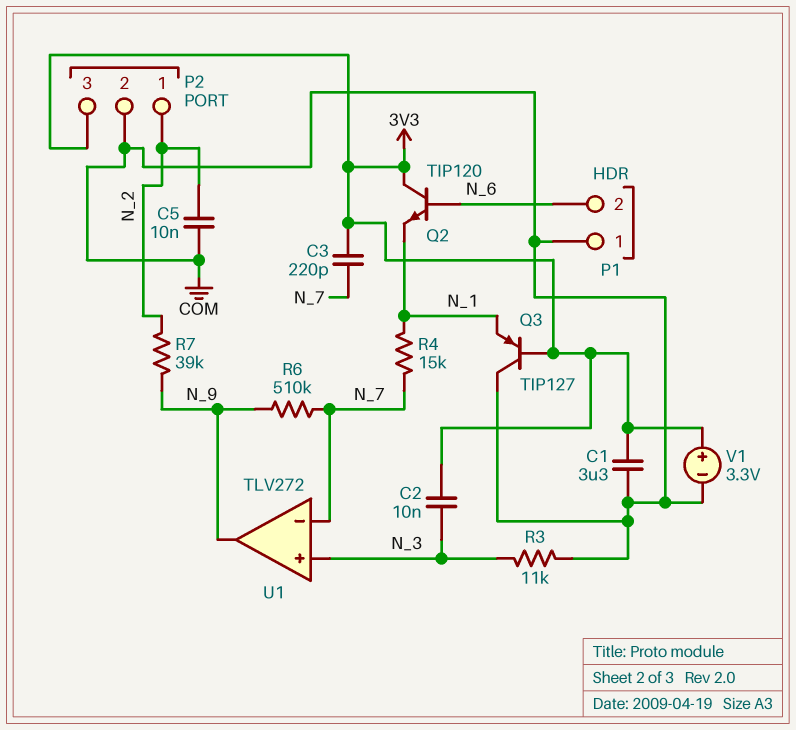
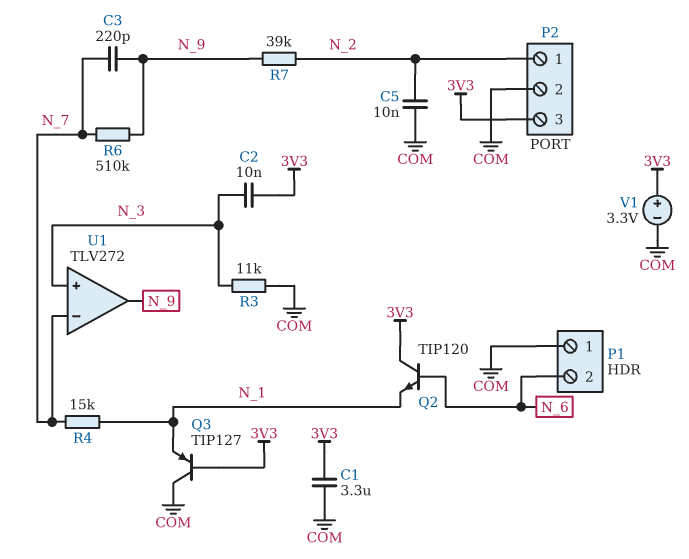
C3: 220pF (3V3, N_7) -> 220pF (N_7, N_9)

